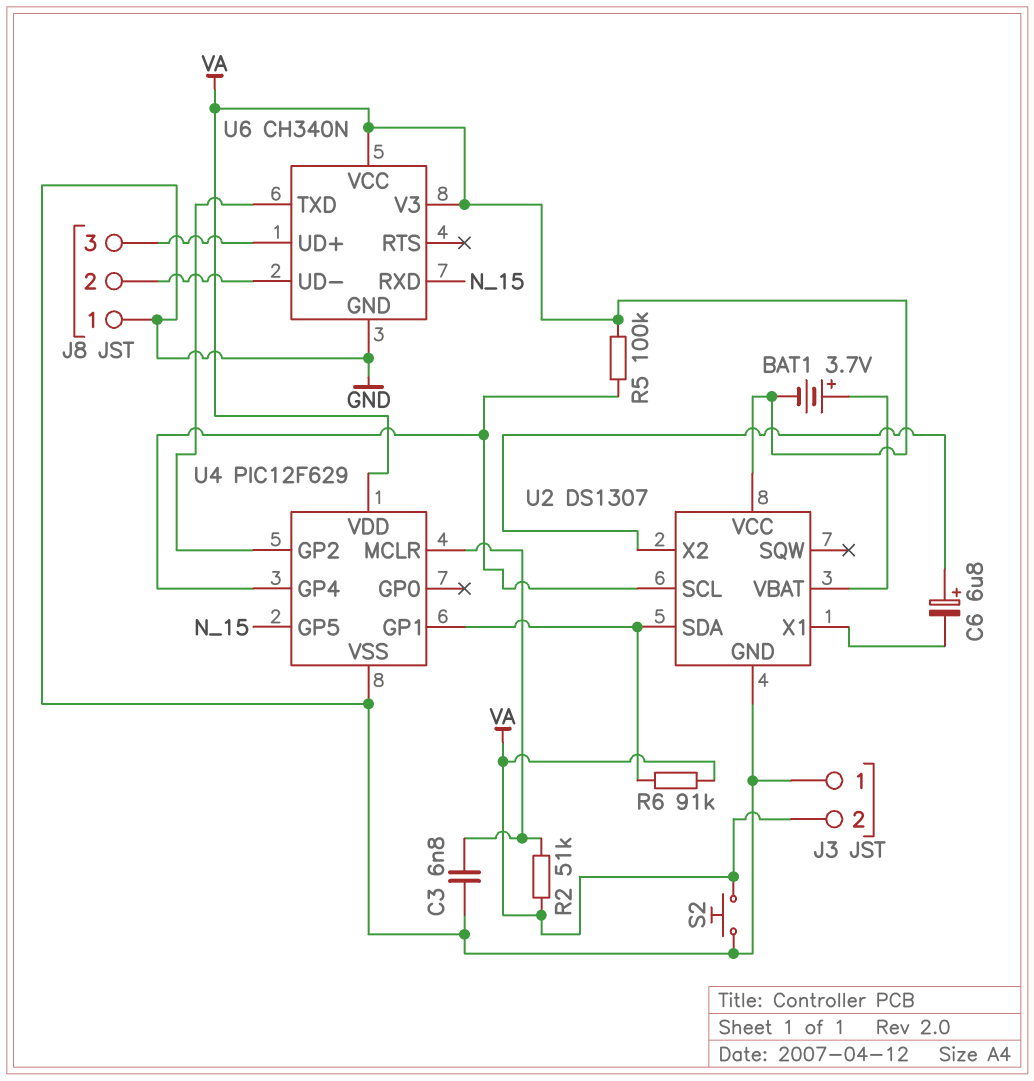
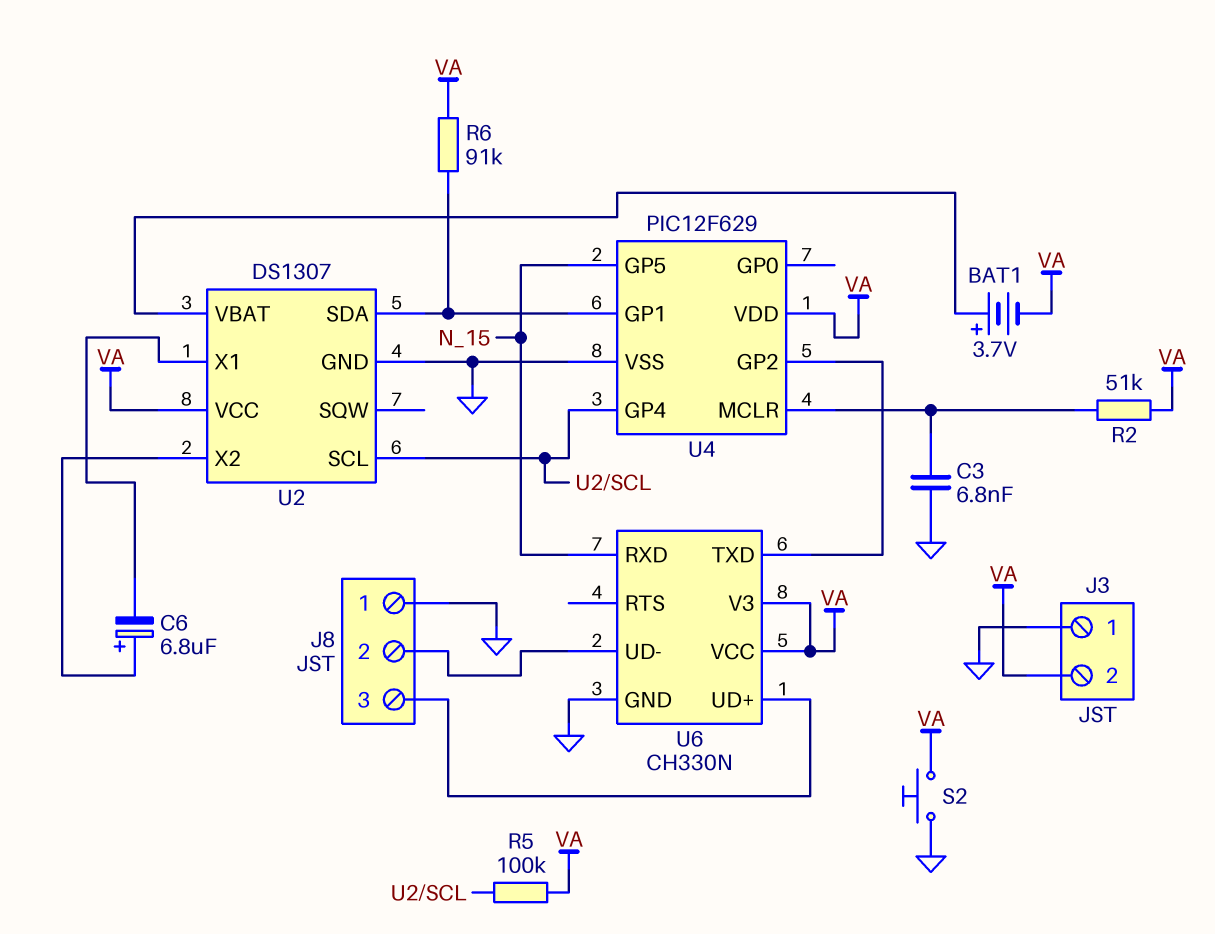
U6: CH340N -> CH330N

